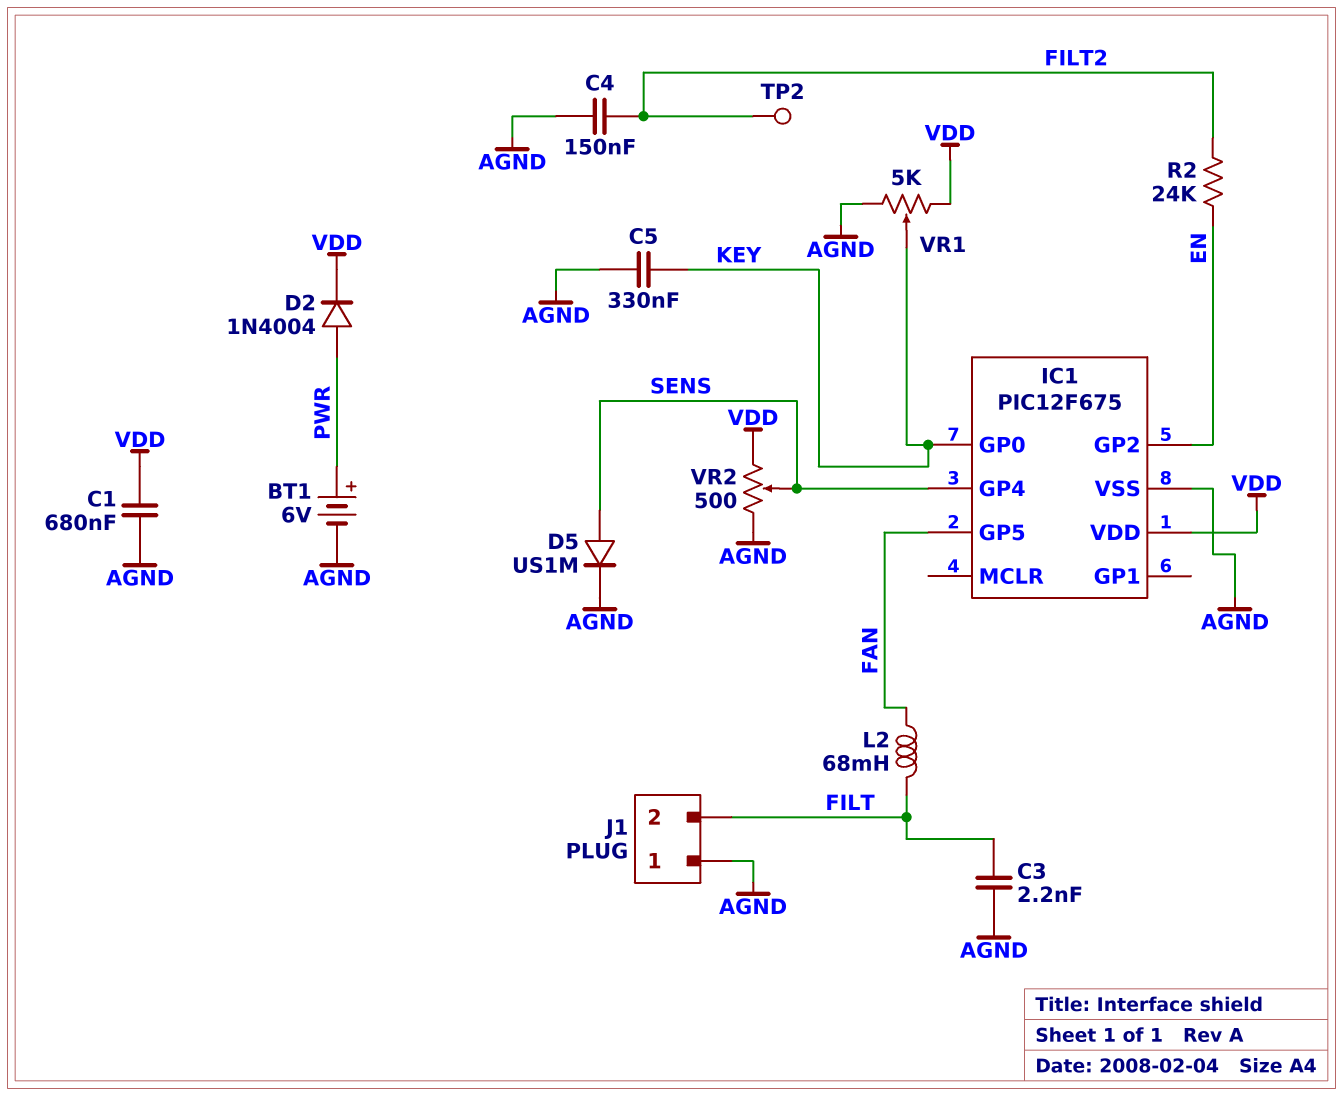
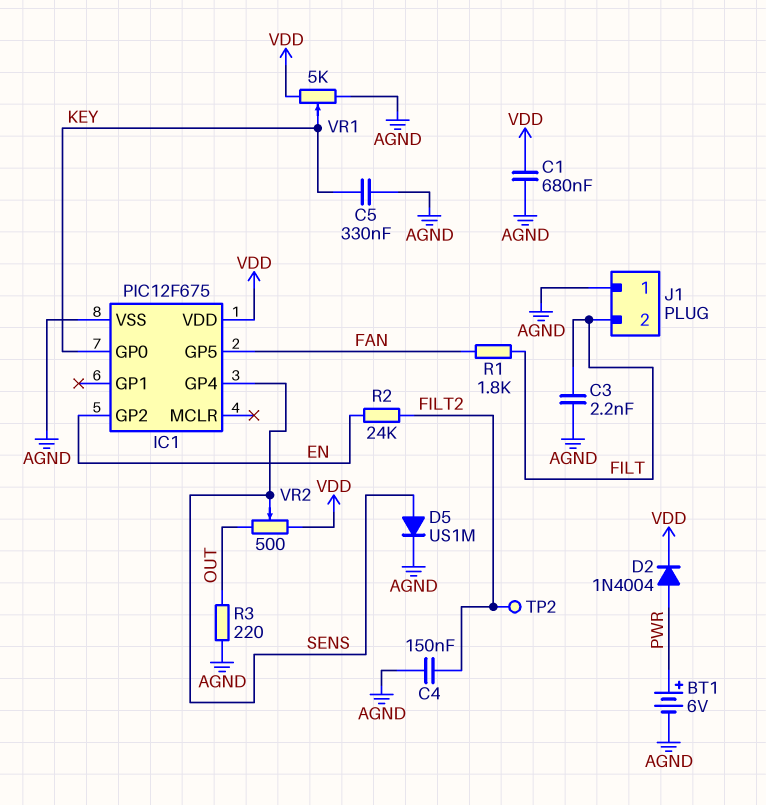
L2: 68mH (FAN, FILT) -> none
R1: none -> 1.8k (FAN, FILT)
R3: none -> 220 (AGND, OUT)
VR2: 500 (AGND, VDD, wiper SENS) -> 500 (OUT, VDD, wiper SENS)

